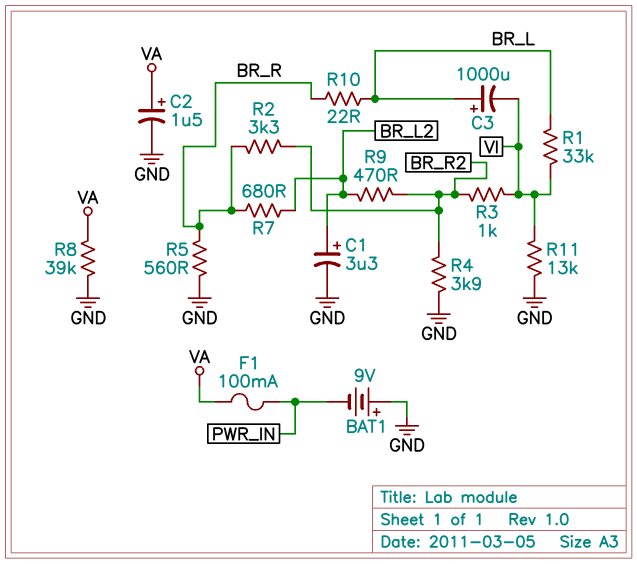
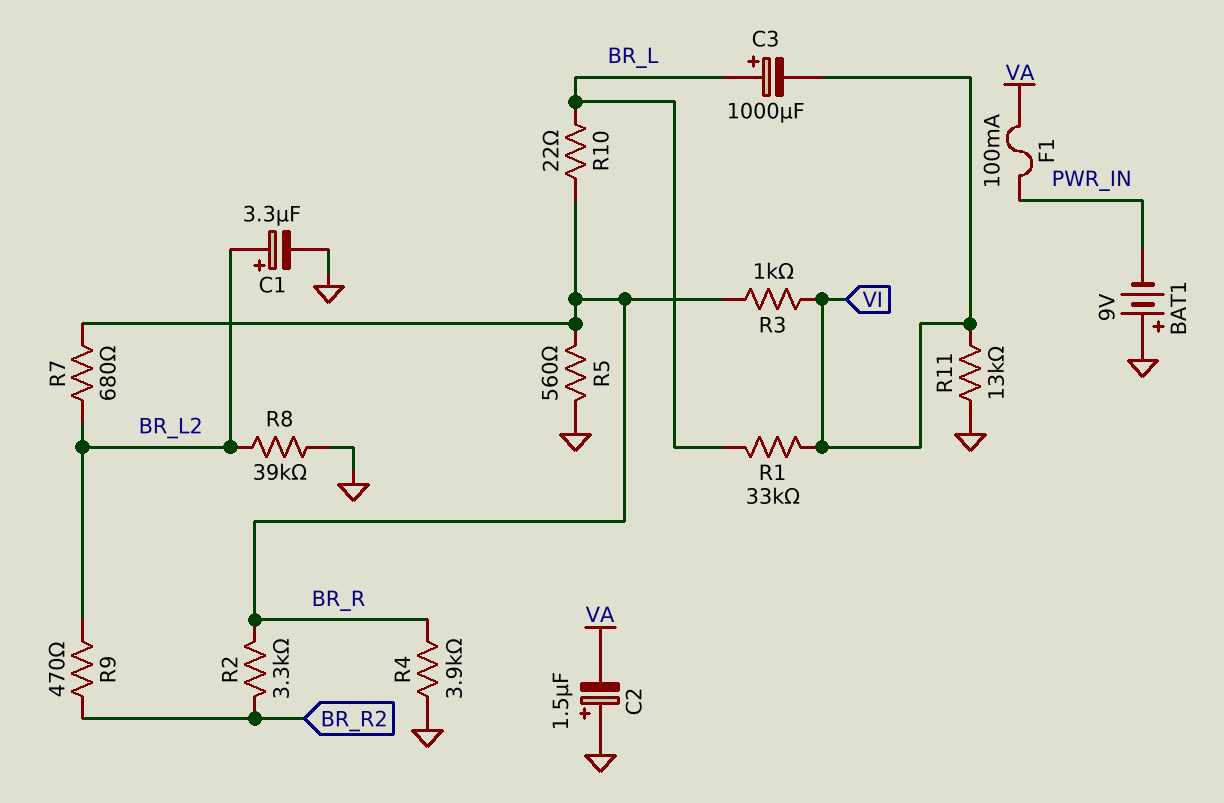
C2: 1.5uF (plus VA, minus GND) -> 1.5uF (plus GND, minus VA)
R3: 1k (BR_R2, VI) -> 1k (BR_R, VI)
R4: 3.9k (BR_R2, GND) -> 3.9k (BR_R, GND)
R8: 39k (GND, VA) -> 39k (BR_L2, GND)

